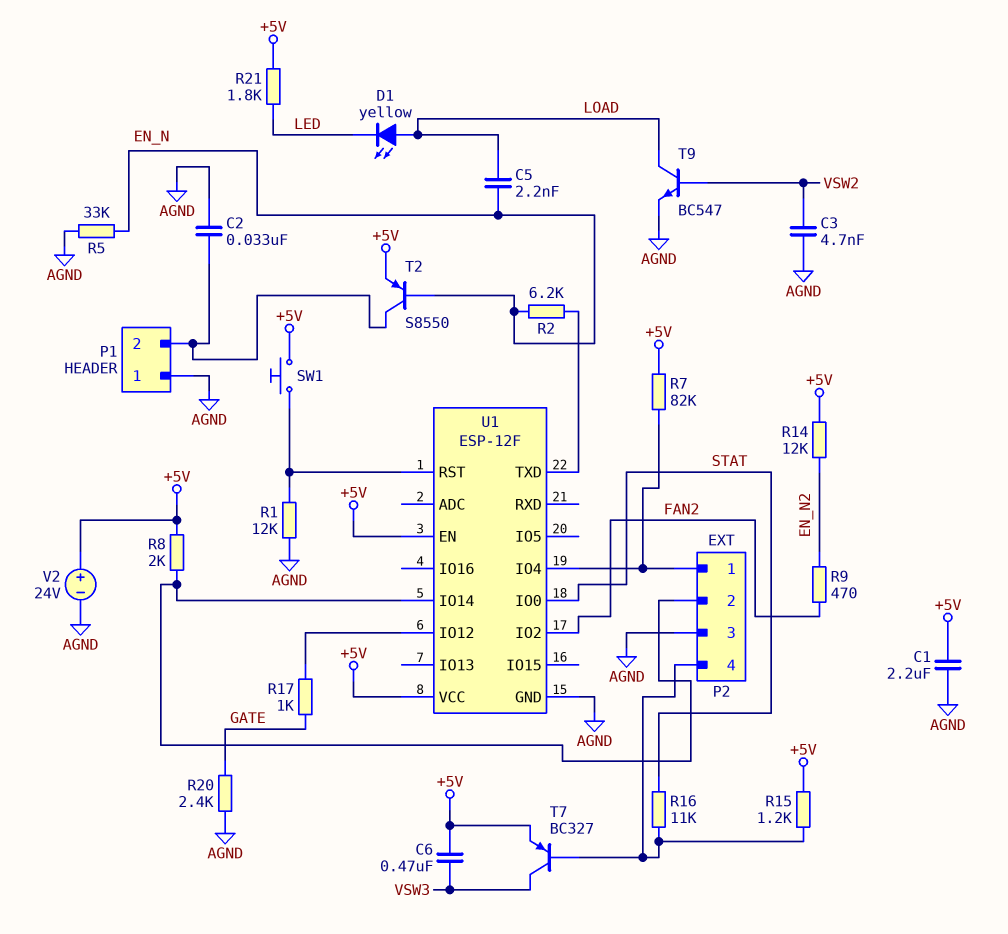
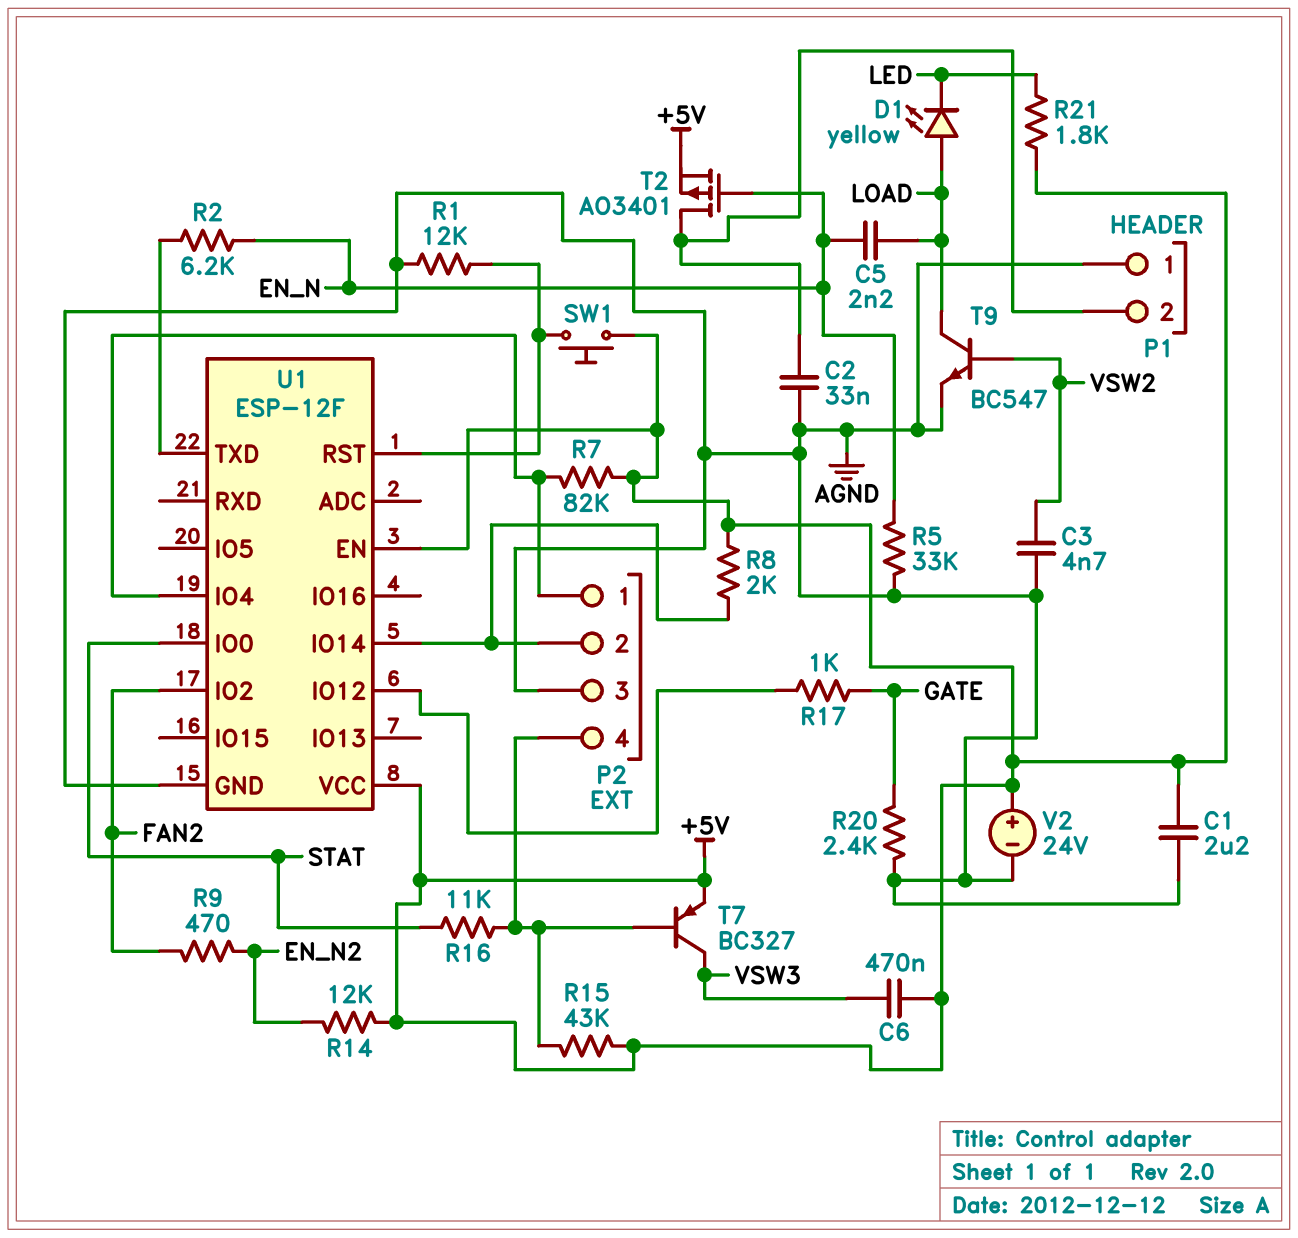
R15: 1.2k (+5V, P2/4) -> 43k (+5V, P2/4)
T2: PNP S8550 (B EN_N, C P1/2, E +5V) -> PMOS AO3401 (G EN_N, D P1/2, S +5V)

